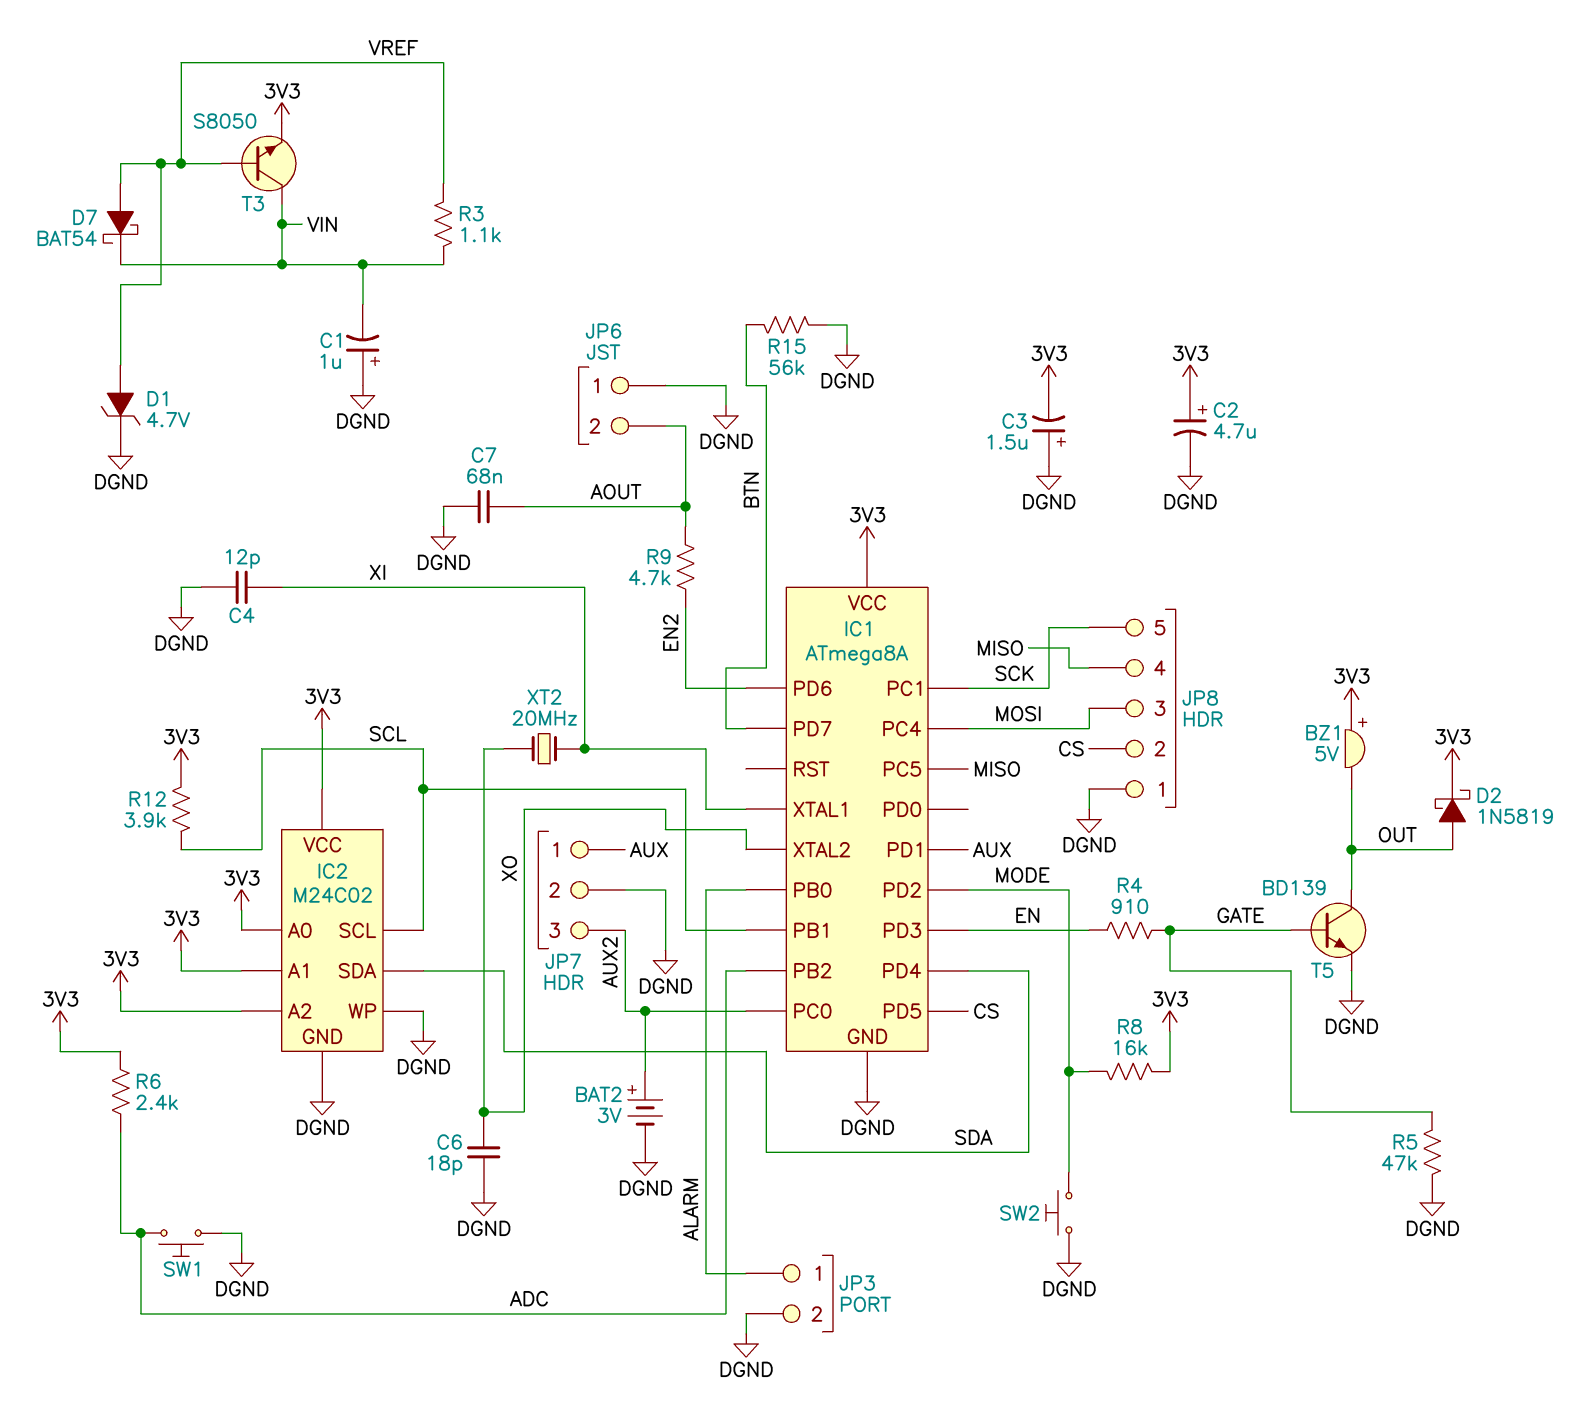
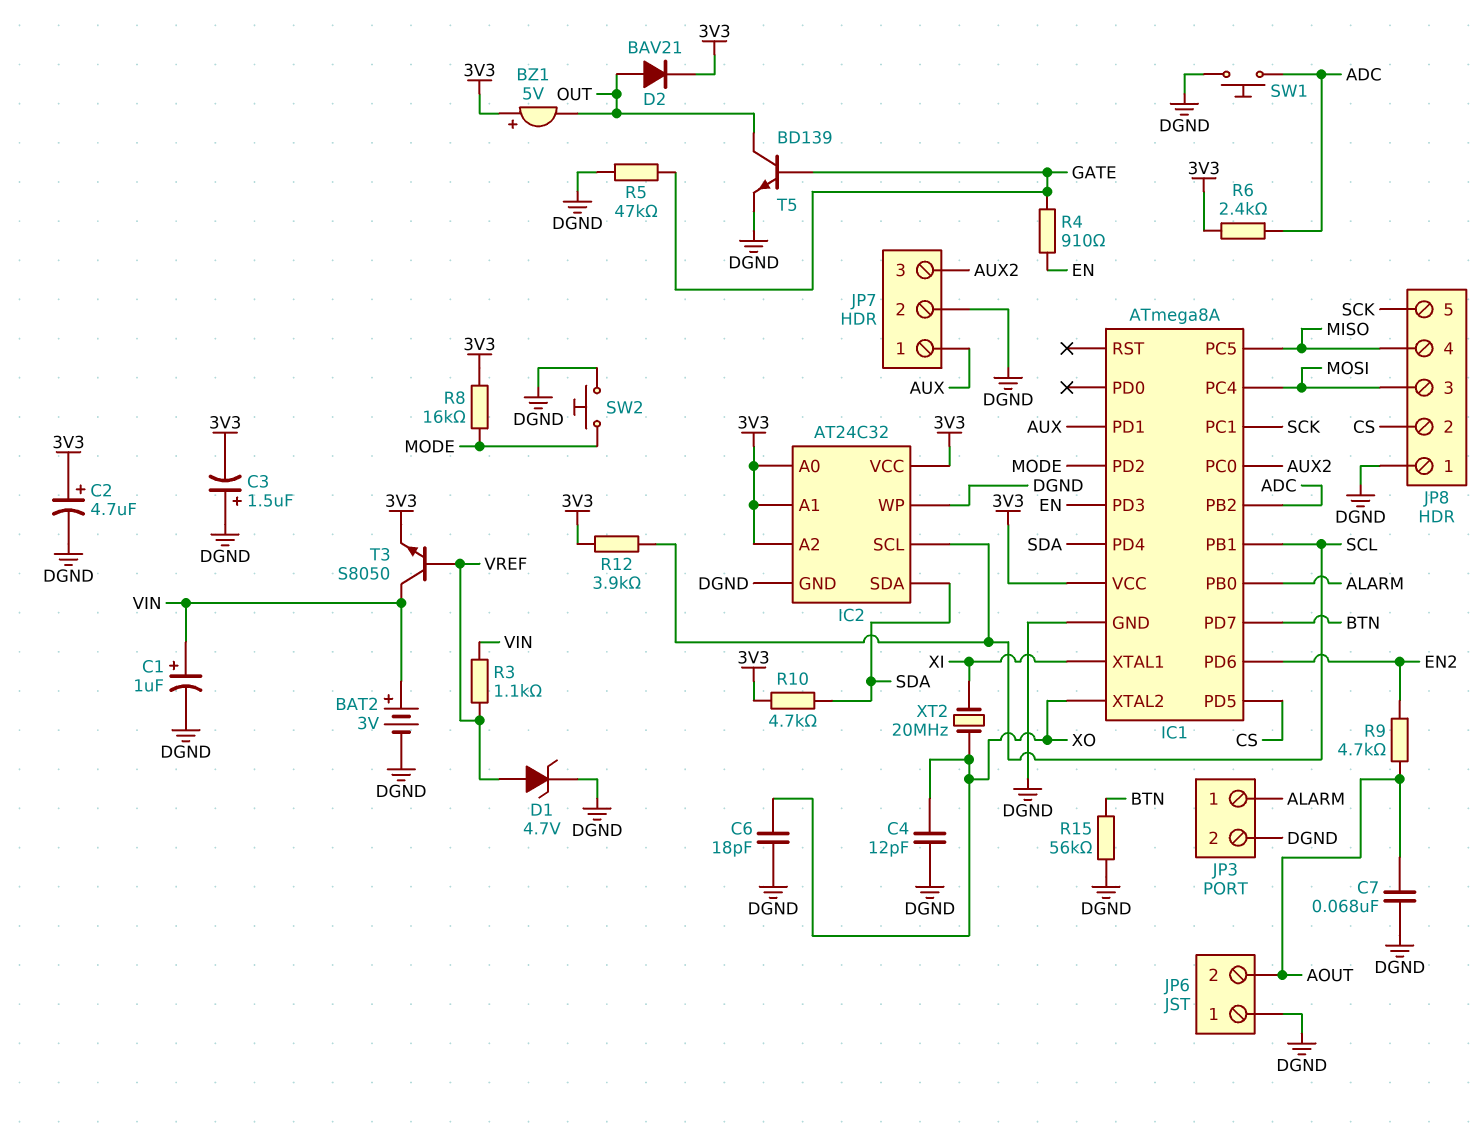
BAT2: 3V (plus AUX2, minus DGND) -> 3V (plus VIN, minus DGND)
C1: 1uF (plus DGND, minus VIN) -> 1uF (plus VIN, minus DGND)
C4: 12pF (DGND, XI) -> 12pF (DGND, XO)
D2: schottky 1N5819 (A OUT, K 3V3) -> diode BAV21 (A OUT, K 3V3)
D7: schottky BAT54 (A VREF, K VIN) -> none
IC2: M24C02 -> AT24C32
R10: none -> 4.7k (3V3, SDA)

